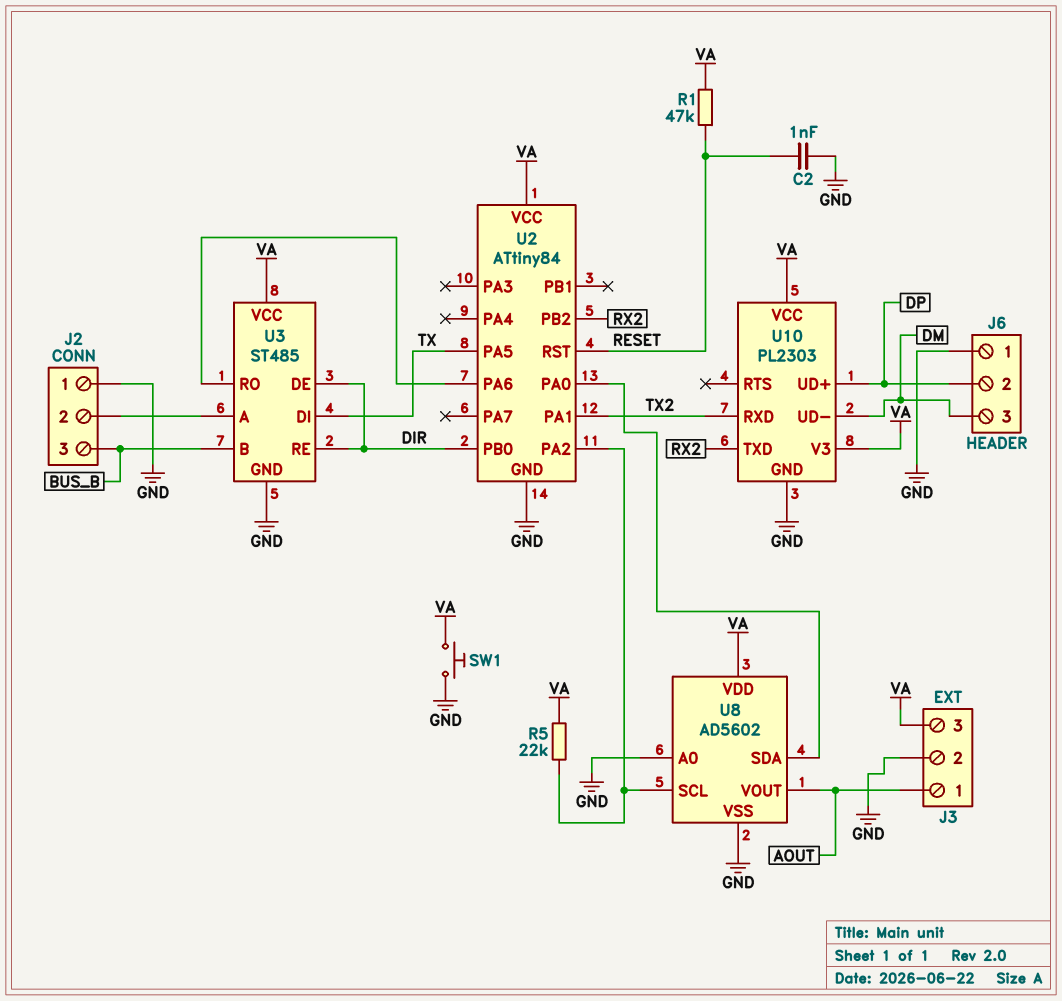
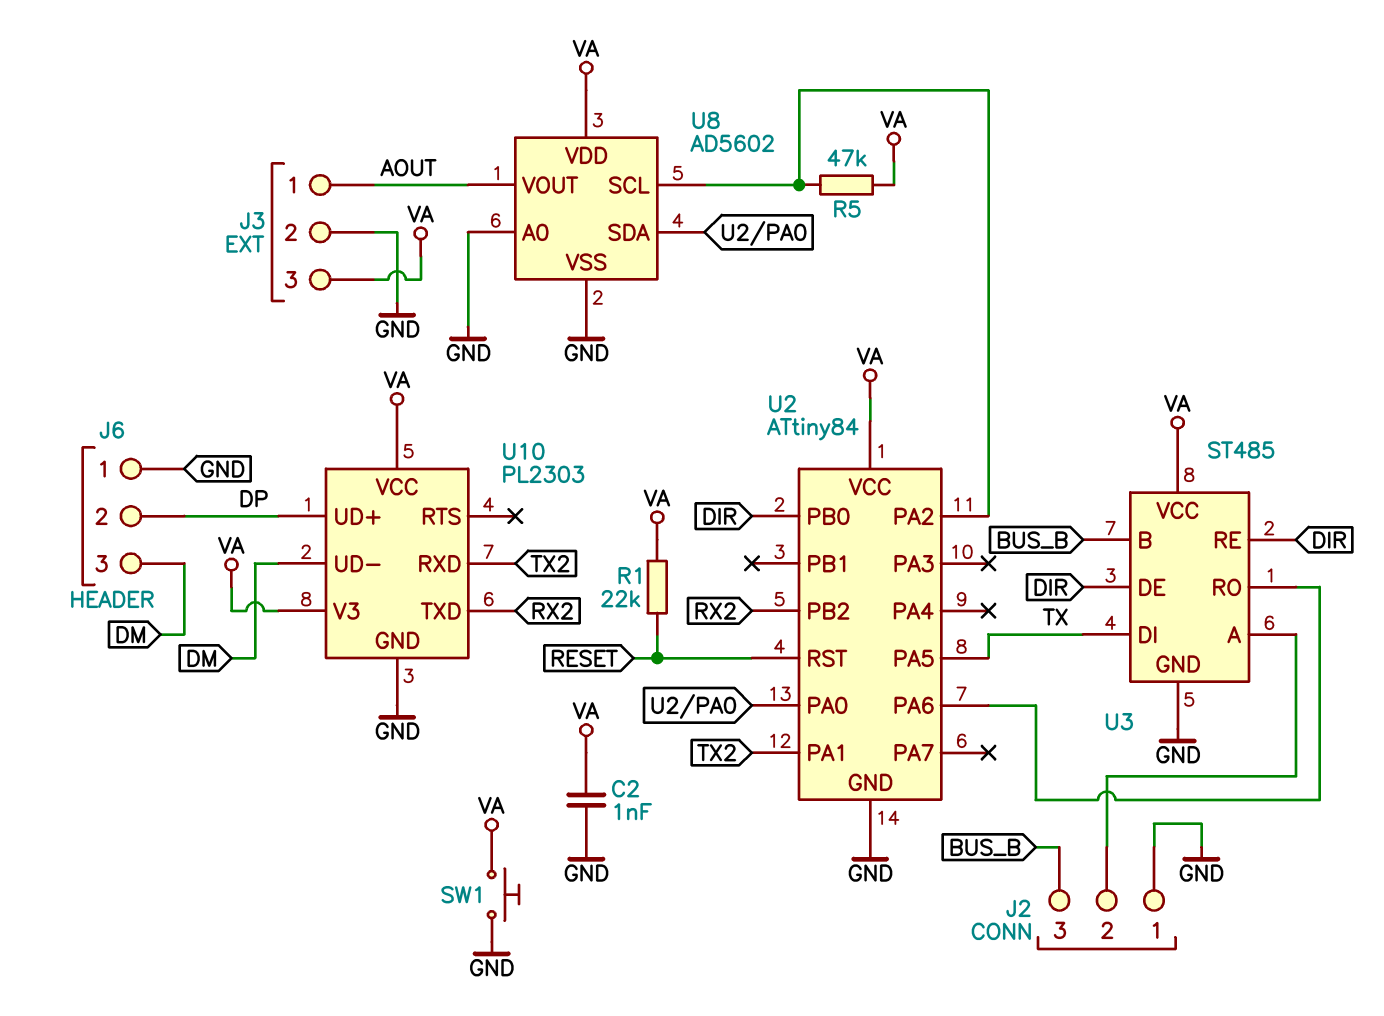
C2: 1nF (GND, RESET) -> 1nF (GND, VA)
R1: 47k (RESET, VA) -> 22k (RESET, VA)
R5: 22k (U2/PA2, VA) -> 47k (U2/PA2, VA)

